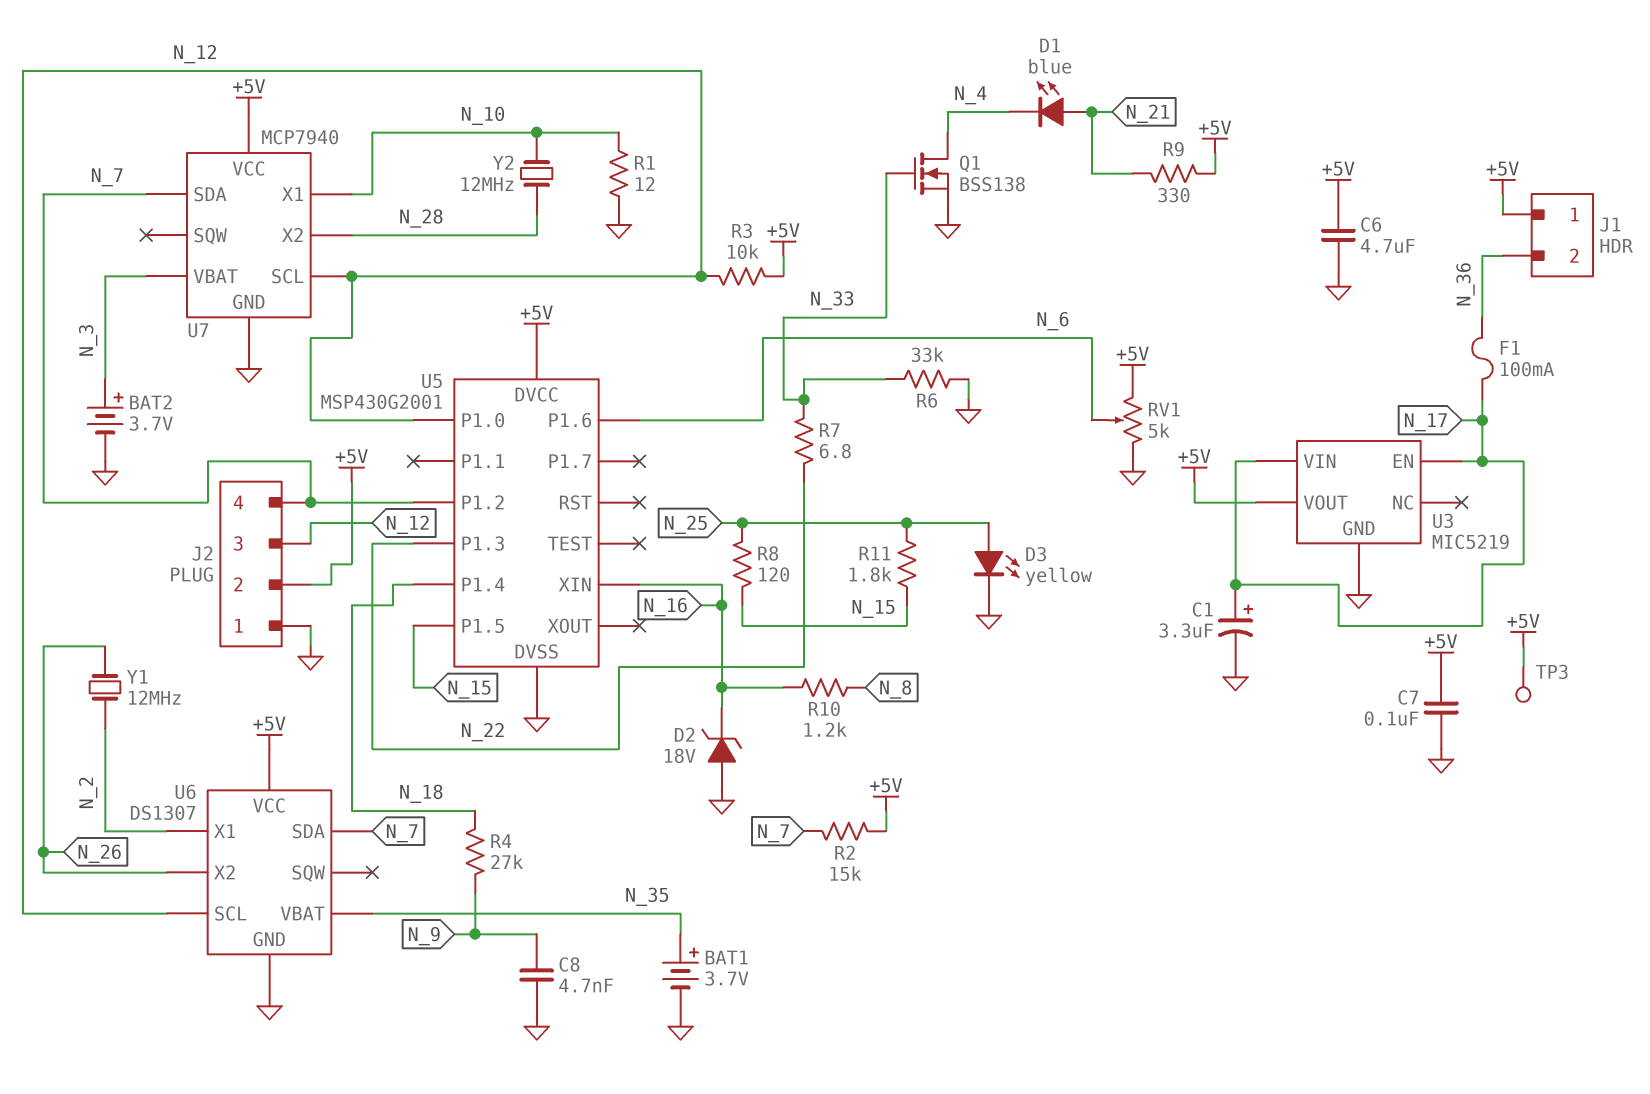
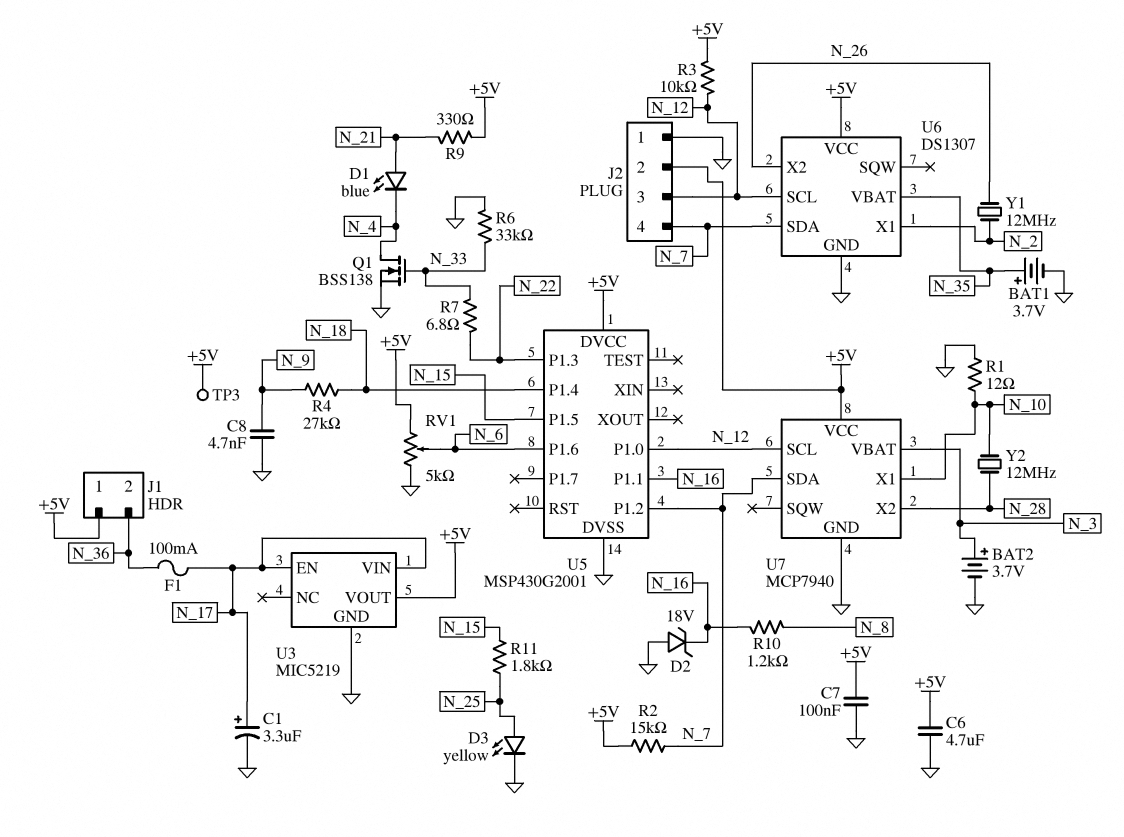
R8: 120 (N_15, N_25) -> none
U5 pin P1.1: none -> N_16
U5 pin XIN: N_16 -> none

